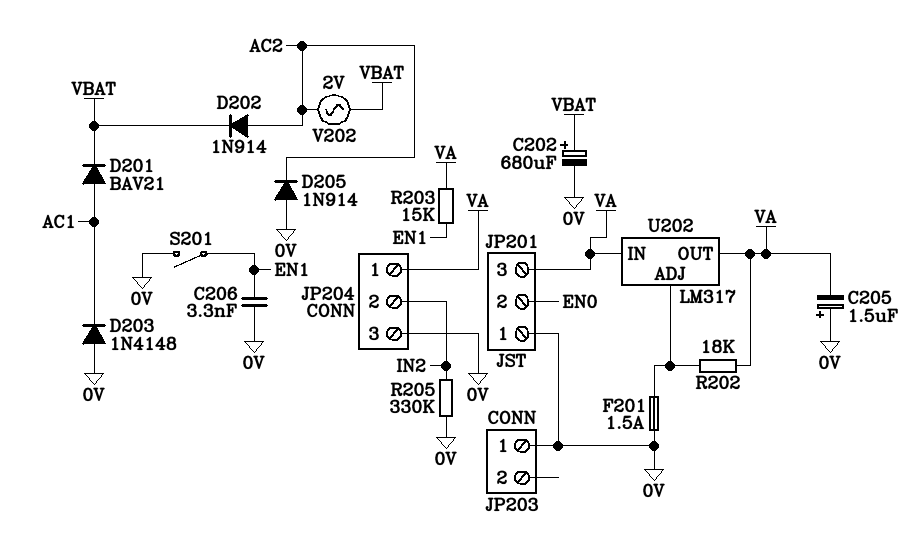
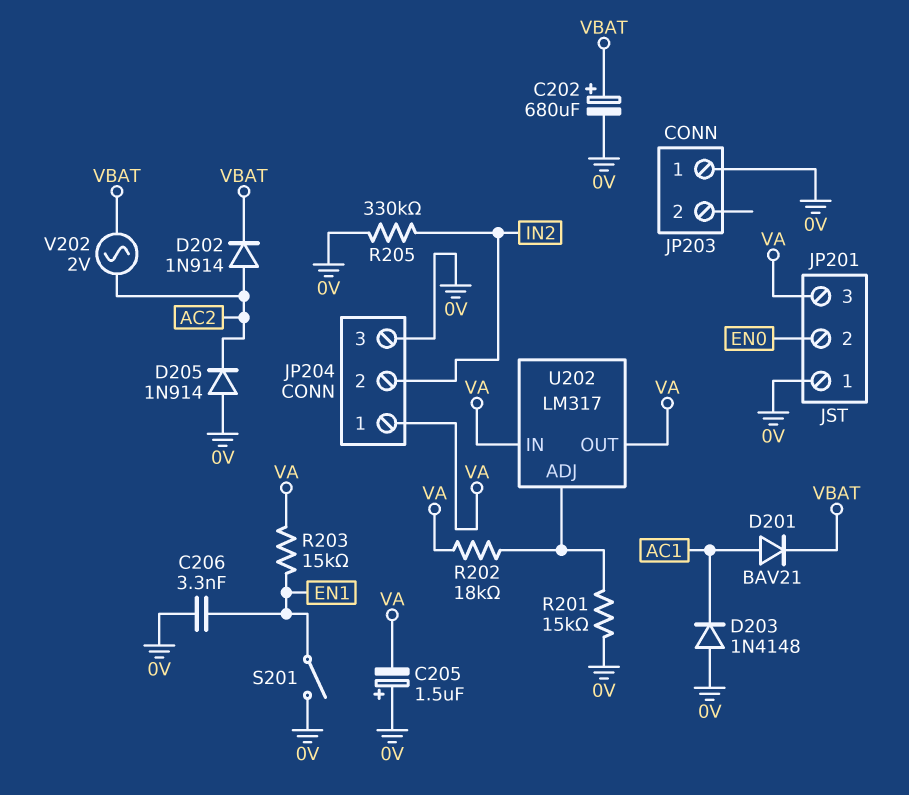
F201: 1.5A (0V, U202/ADJ) -> none
R201: none -> 15k (0V, U202/ADJ)

